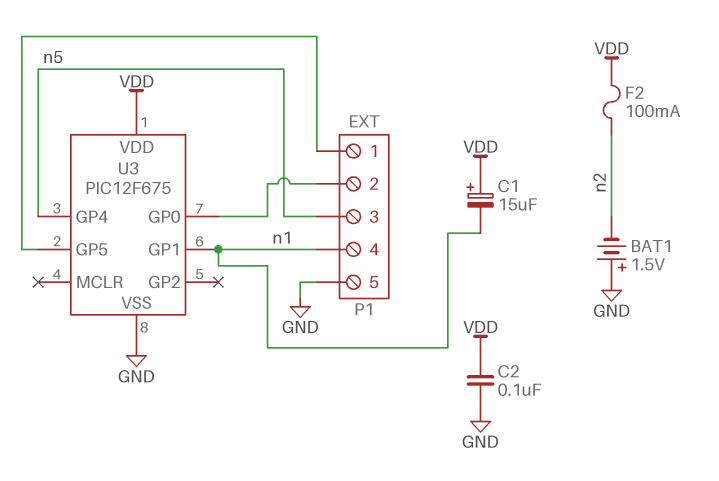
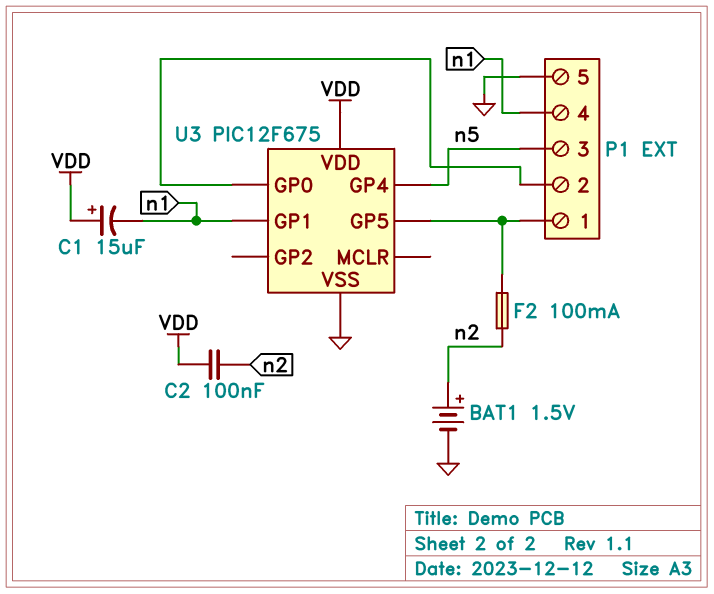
BAT1: 1.5V (plus GND, minus n2) -> 1.5V (plus n2, minus GND)
C2: 100nF (GND, VDD) -> 100nF (VDD, n2)
F2: 100mA (VDD, n2) -> 100mA (P1/1, n2)

